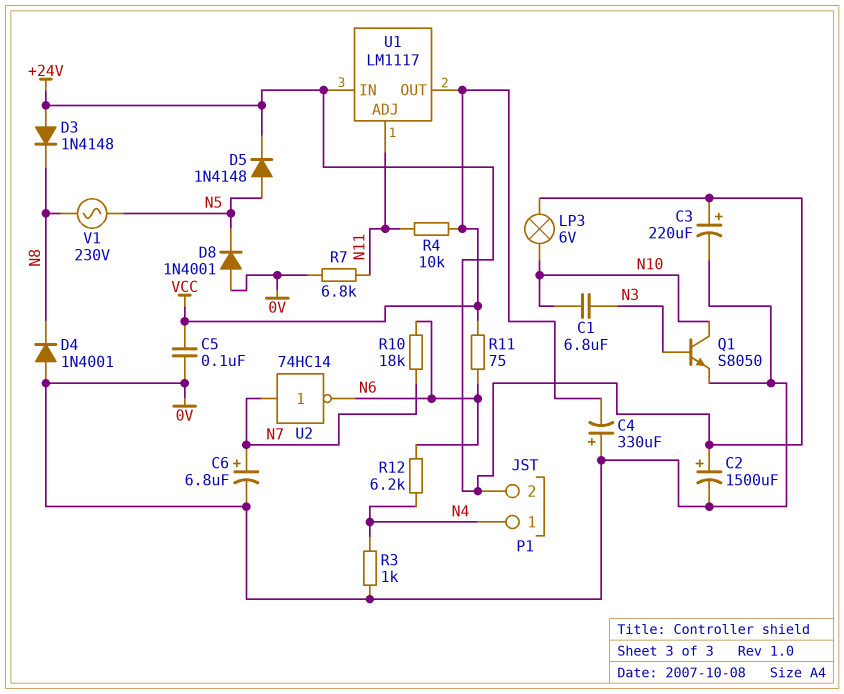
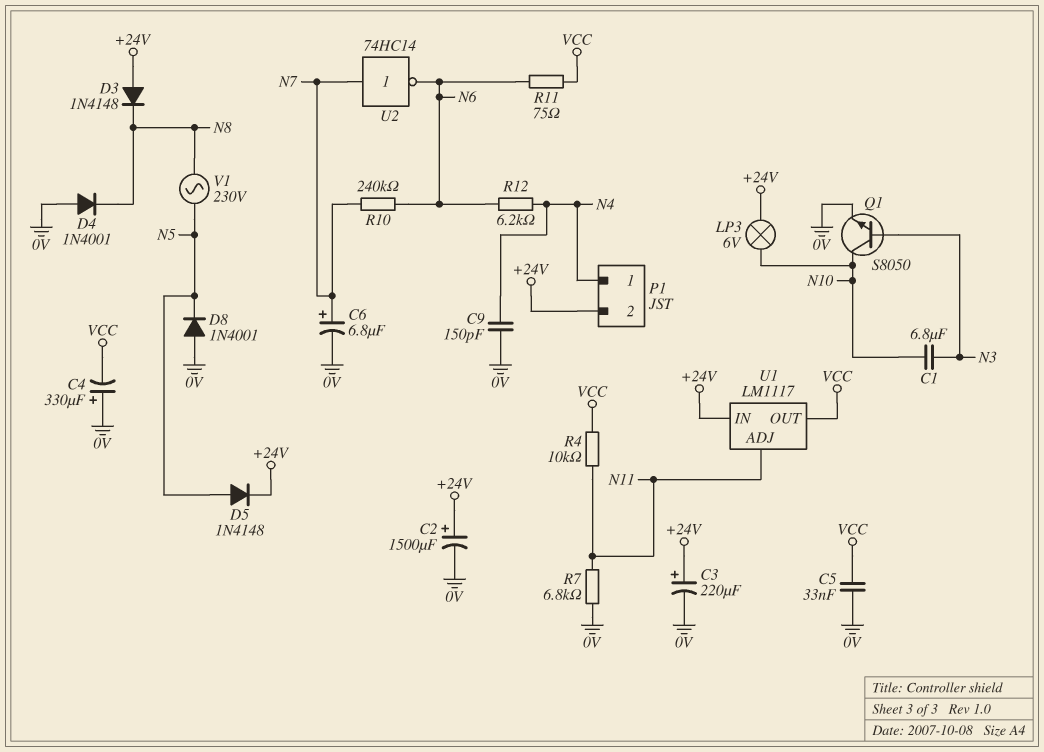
C5: 100nF (0V, VCC) -> 33nF (0V, VCC)
C9: none -> 150pF (0V, N4)
R3: 1k (0V, N4) -> none
R10: 18k (N6, N7) -> 240k (N6, N7)

